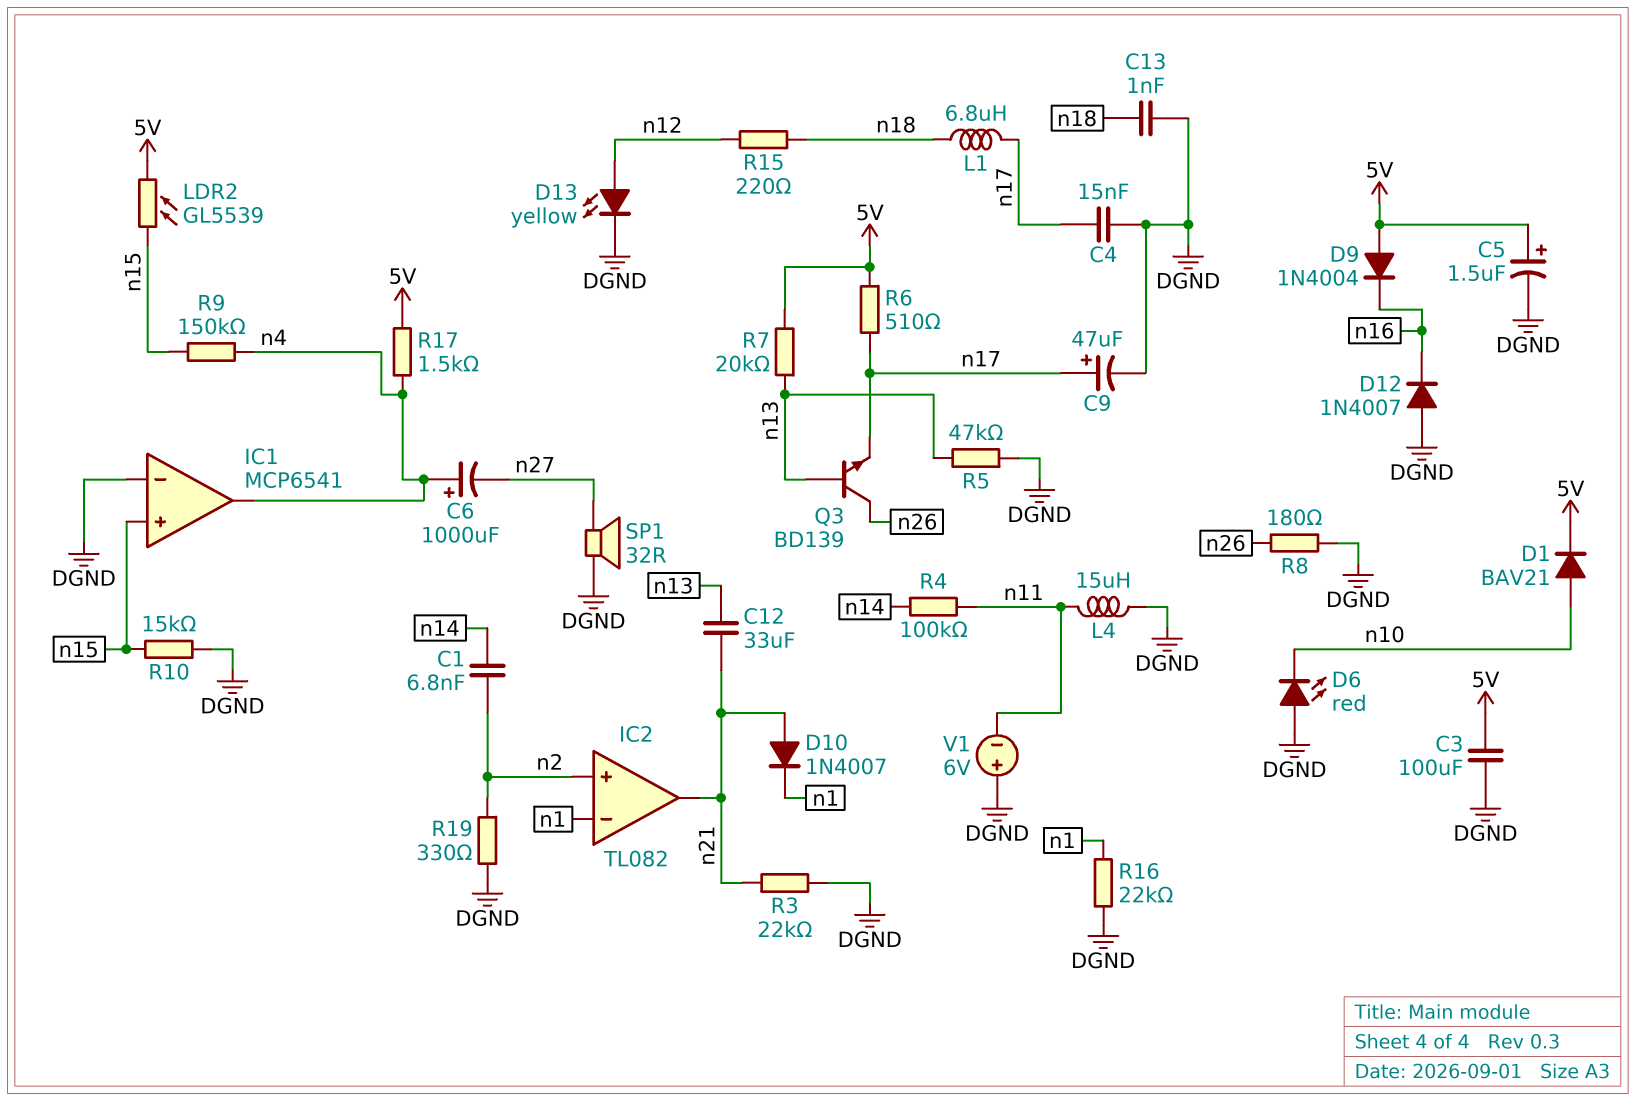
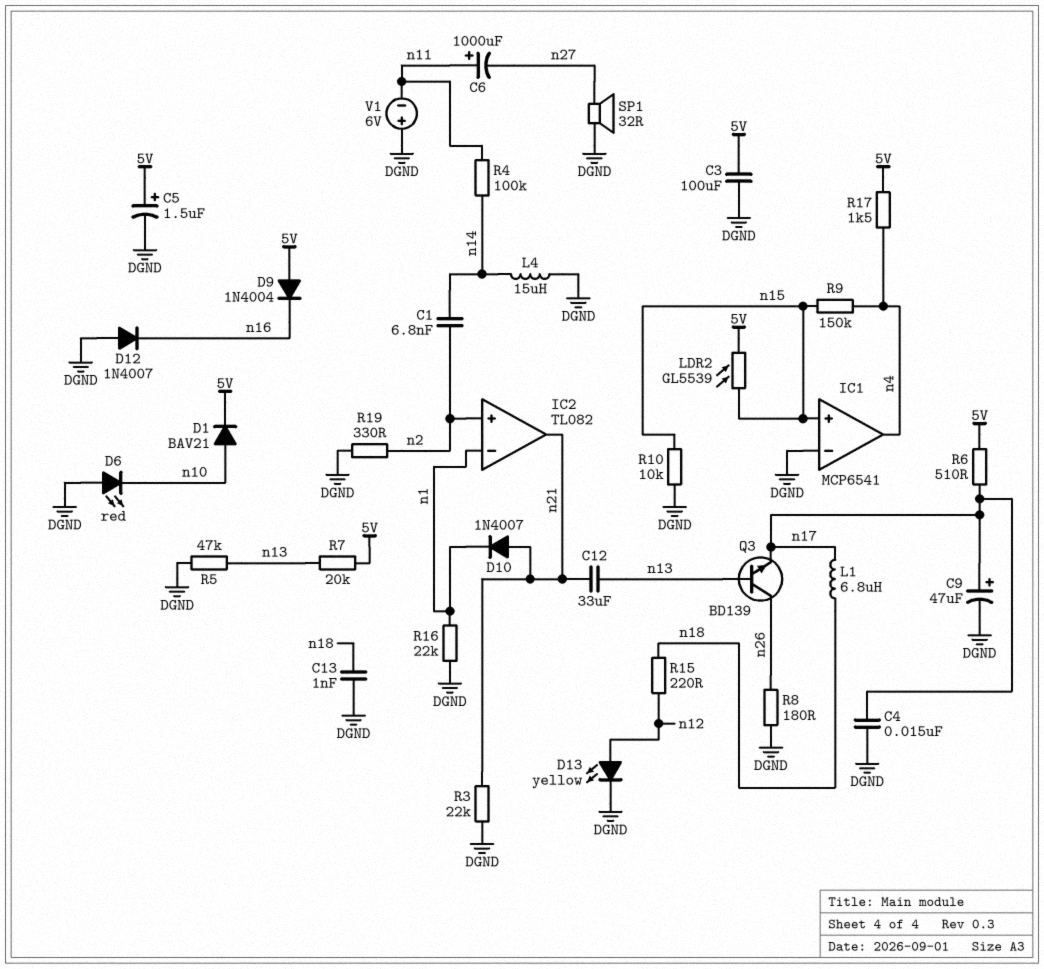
C6: 1000uF (plus n4, minus n27) -> 1000uF (plus n11, minus n27)
L4: 15uH (DGND, n11) -> 15uH (DGND, n14)
R10: 15k (DGND, n15) -> 10k (DGND, n15)

